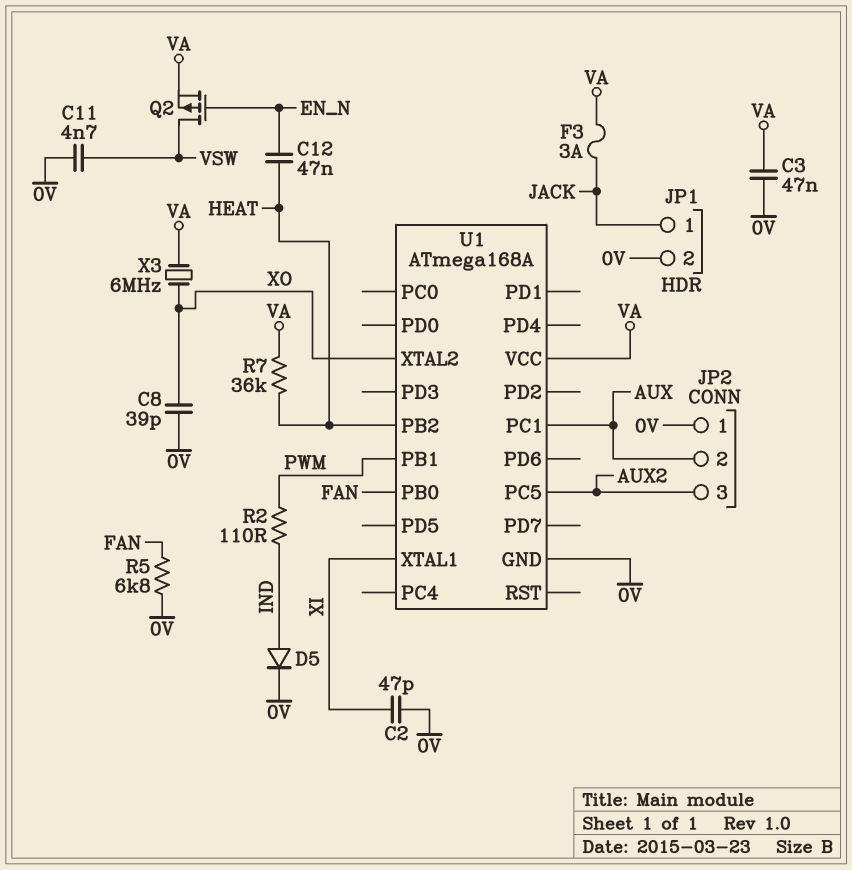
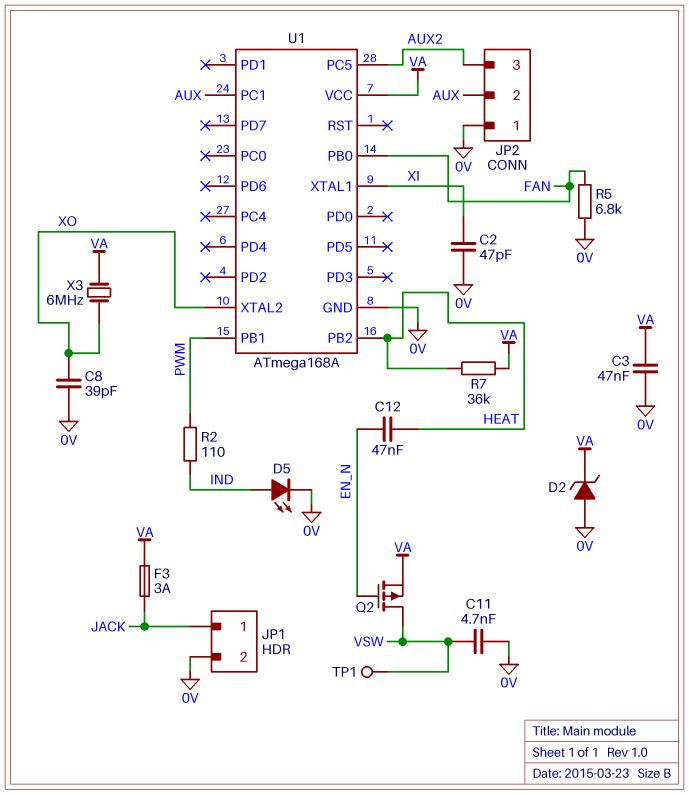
D2: none -> zener (A 0V, K VA)
D5: diode (A IND, K 0V) -> LED (A IND, K 0V)
TP1: none -> test point (VSW)

